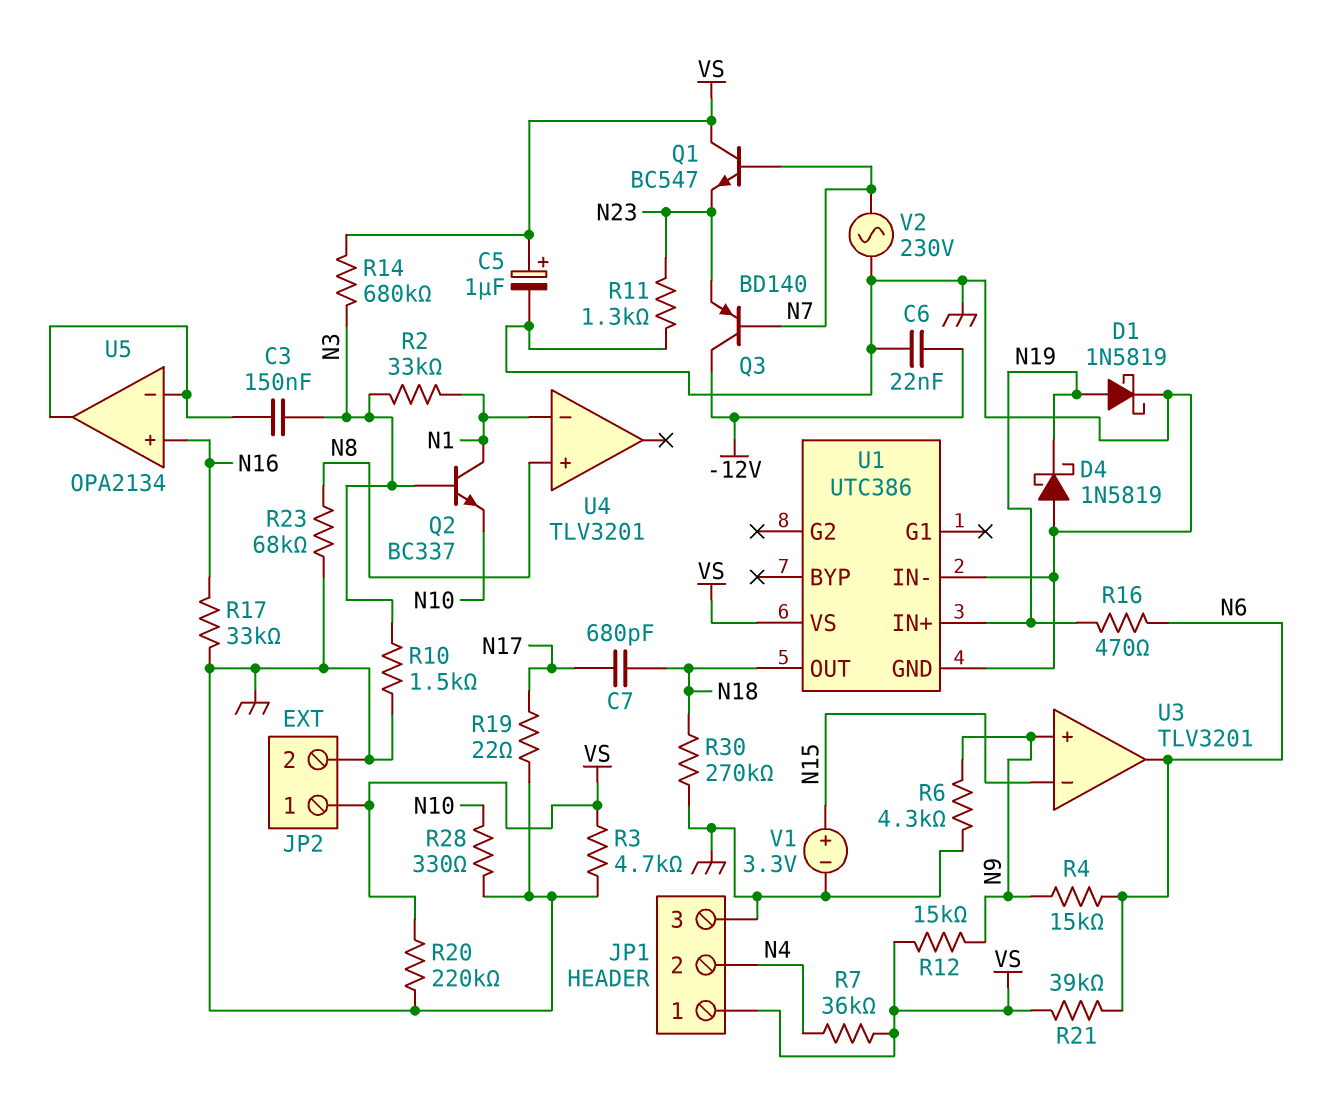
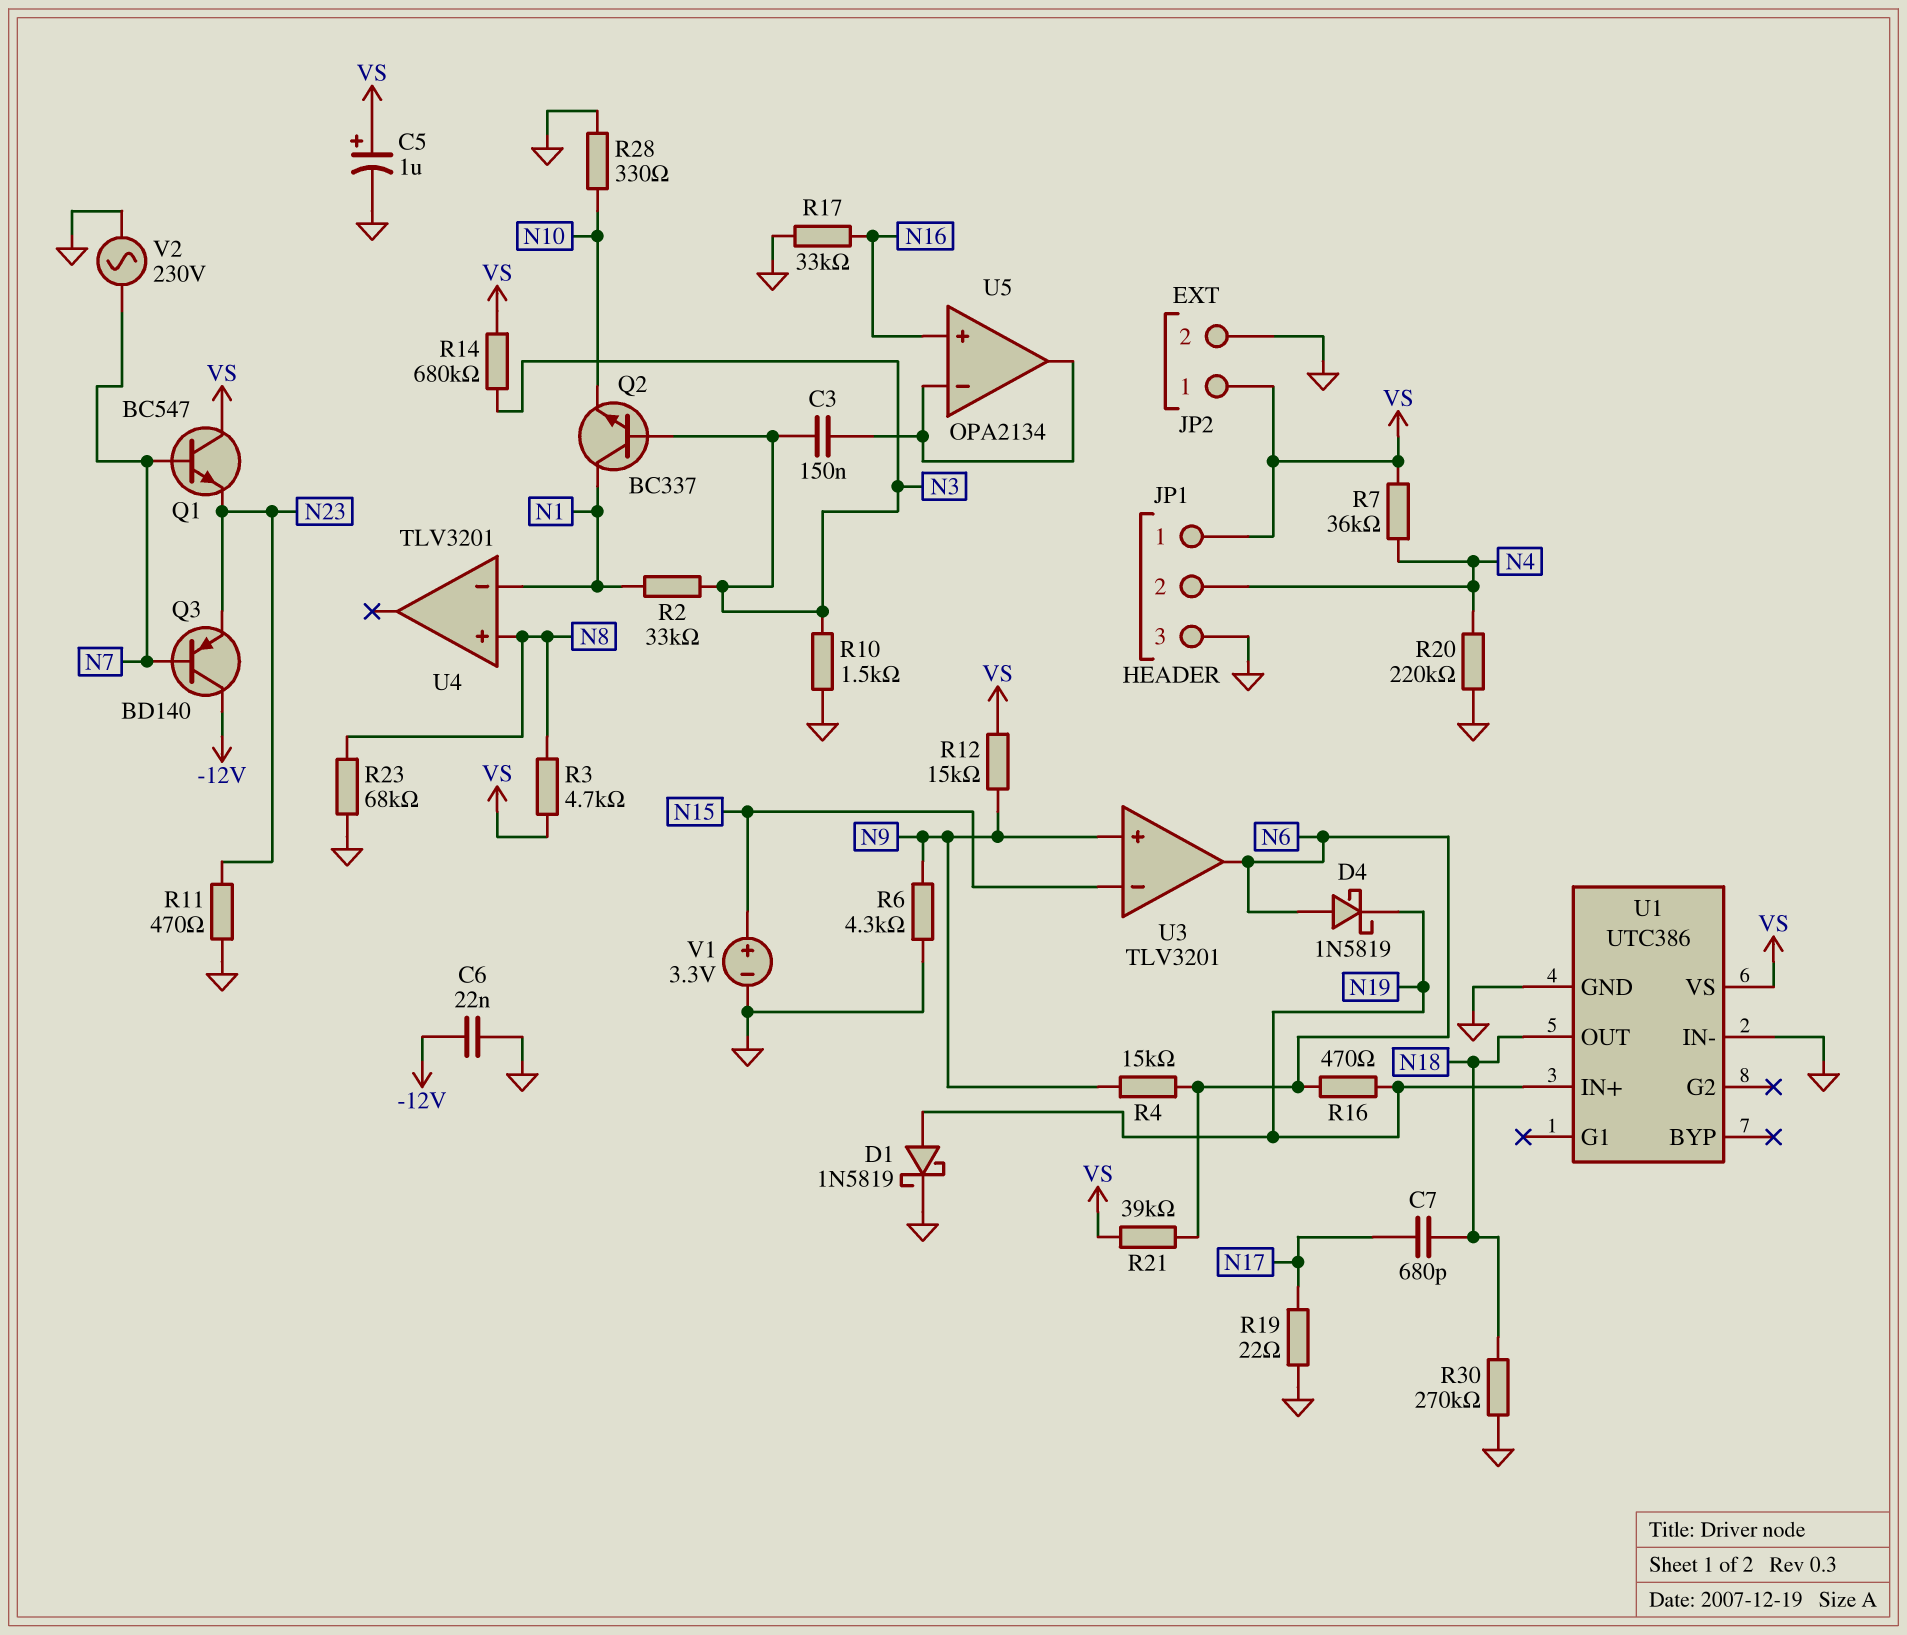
D4: schottky 1N5819 (A GND, K N19) -> schottky 1N5819 (A N6, K N19)
R3: 4.7k (GND, VS) -> 4.7k (N8, VS)
R11: 1.3k (GND, N23) -> 470 (GND, N23)
R20: 220k (GND, VS) -> 220k (GND, N4)

